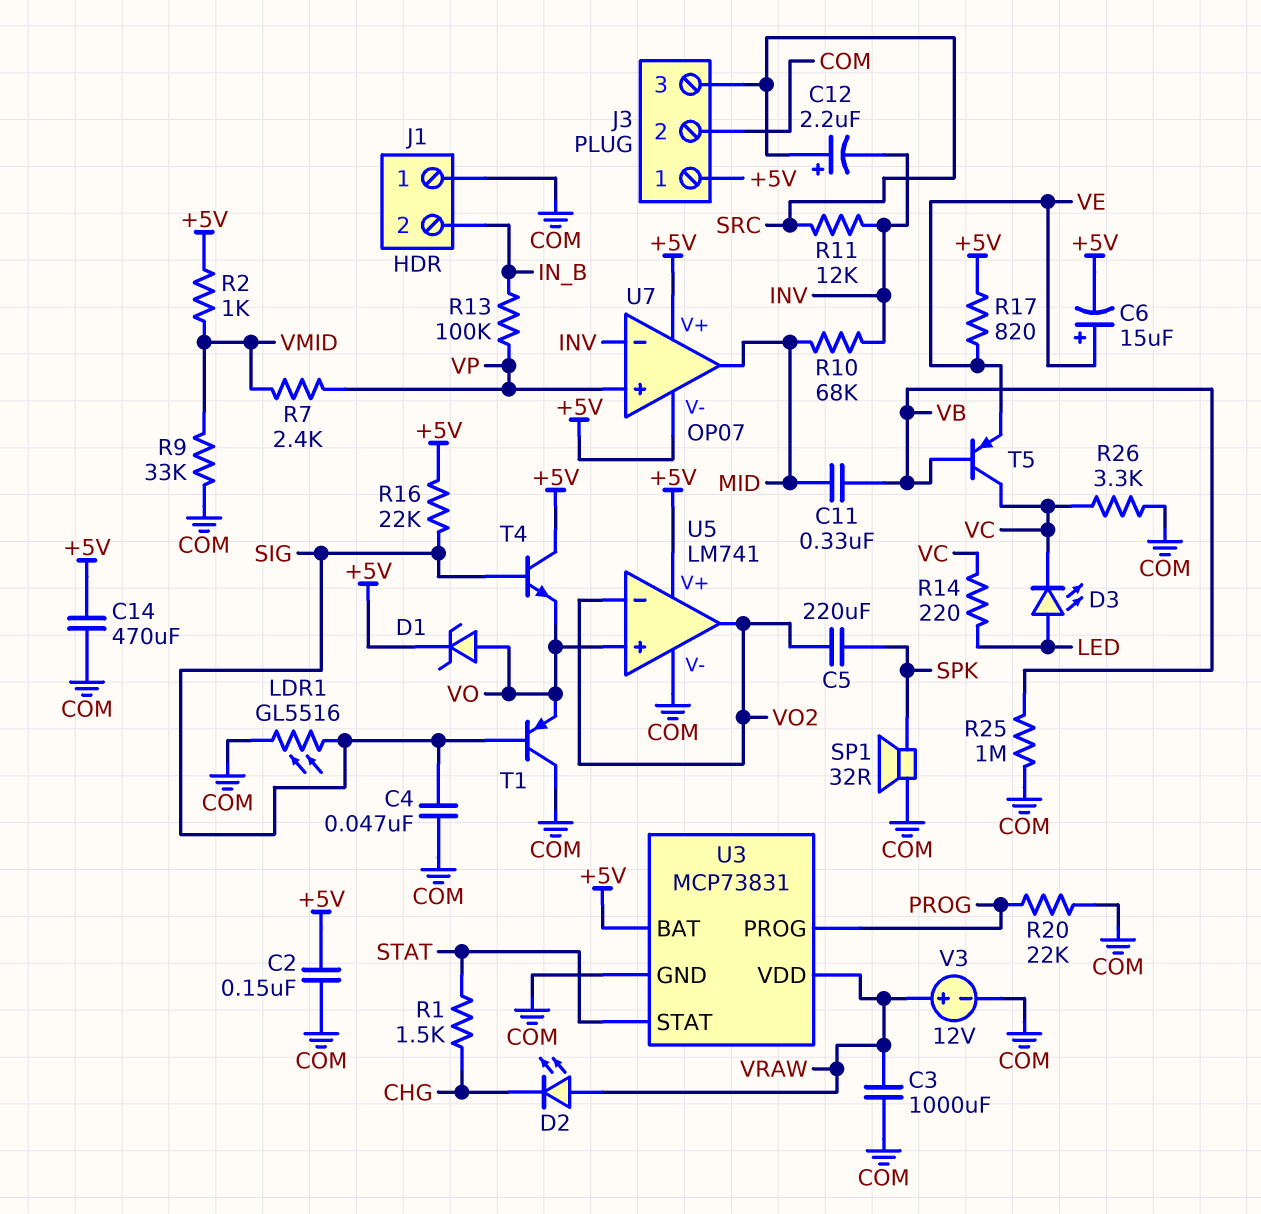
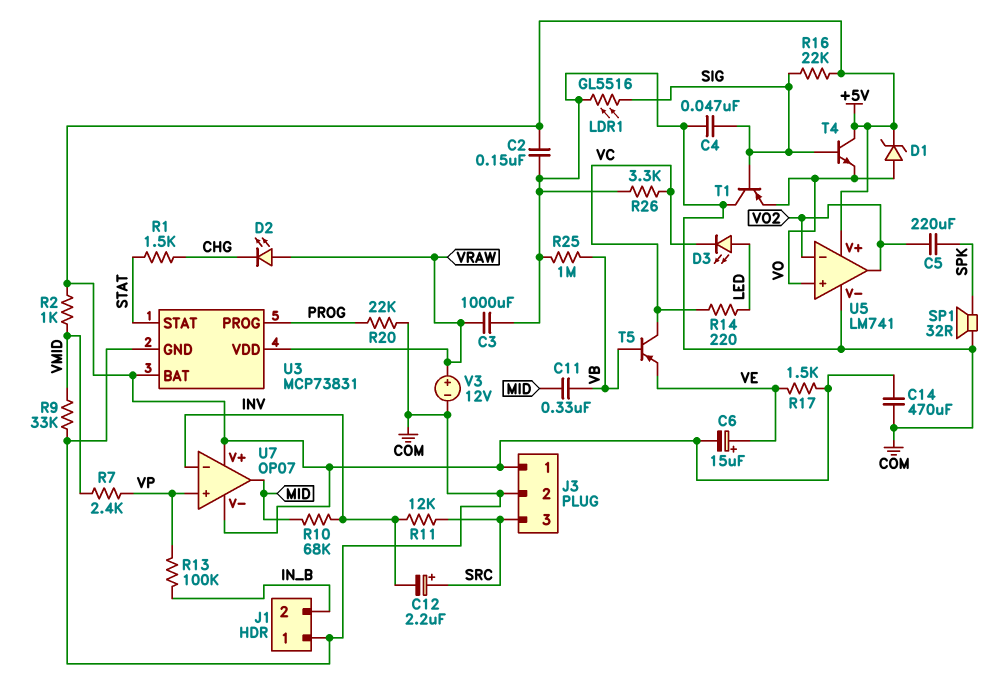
R17: 820 (+5V, VE) -> 1.5k (+5V, VE)

